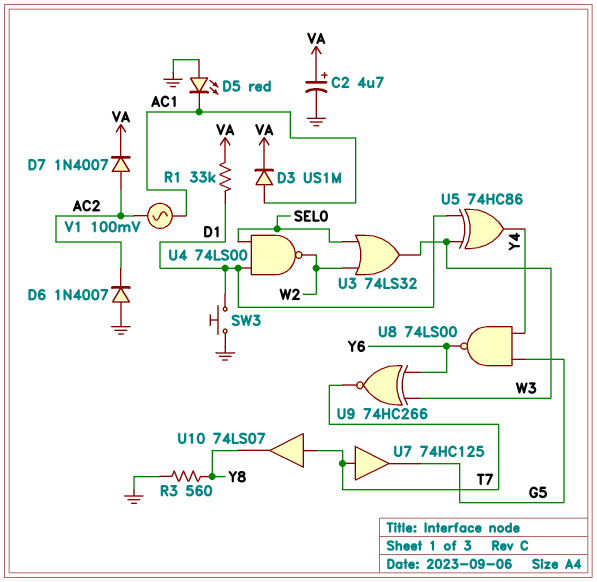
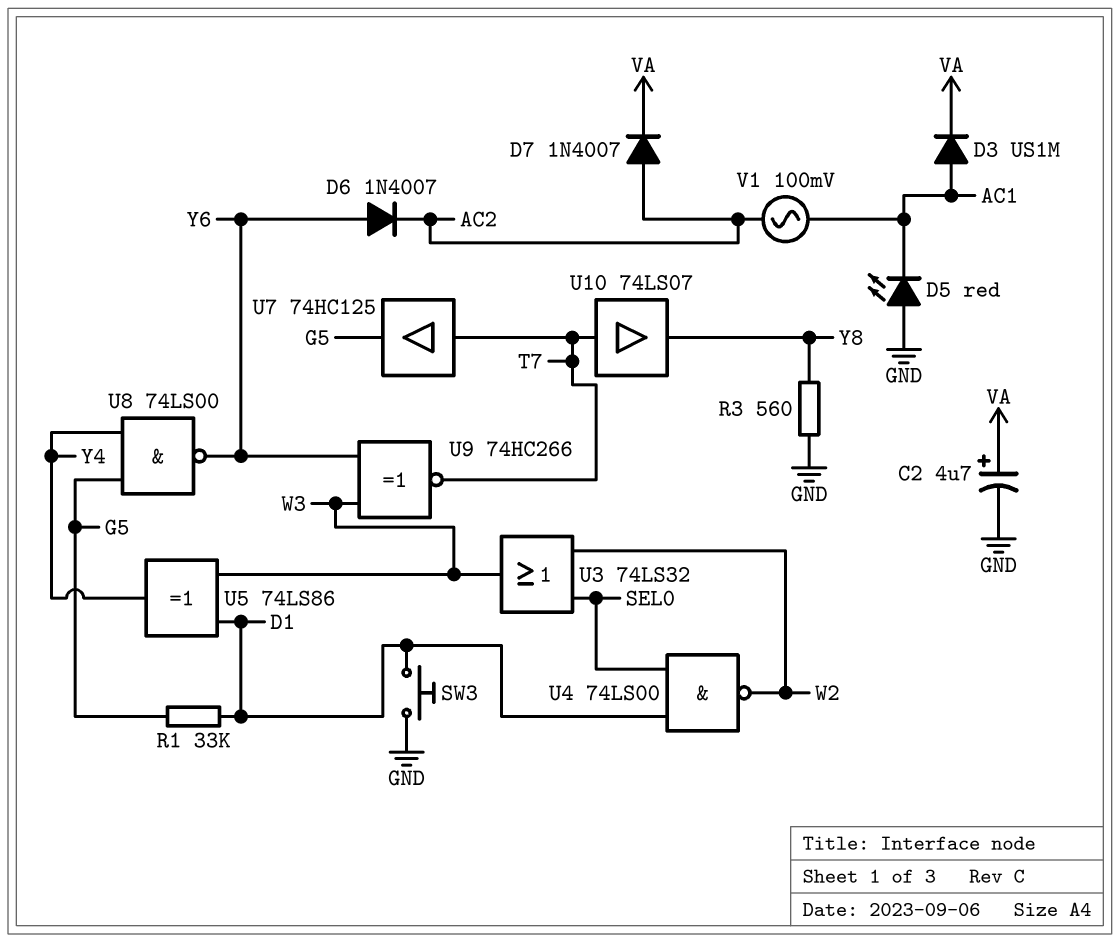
D6: diode 1N4007 (A GND, K AC2) -> diode 1N4007 (A Y6, K AC2)
R1: 33k (D1, VA) -> 33k (D1, G5)
U5: XOR 74HC86 (in D1, in W3, out Y4) -> XOR 74LS86 (in D1, in W3, out Y4)

